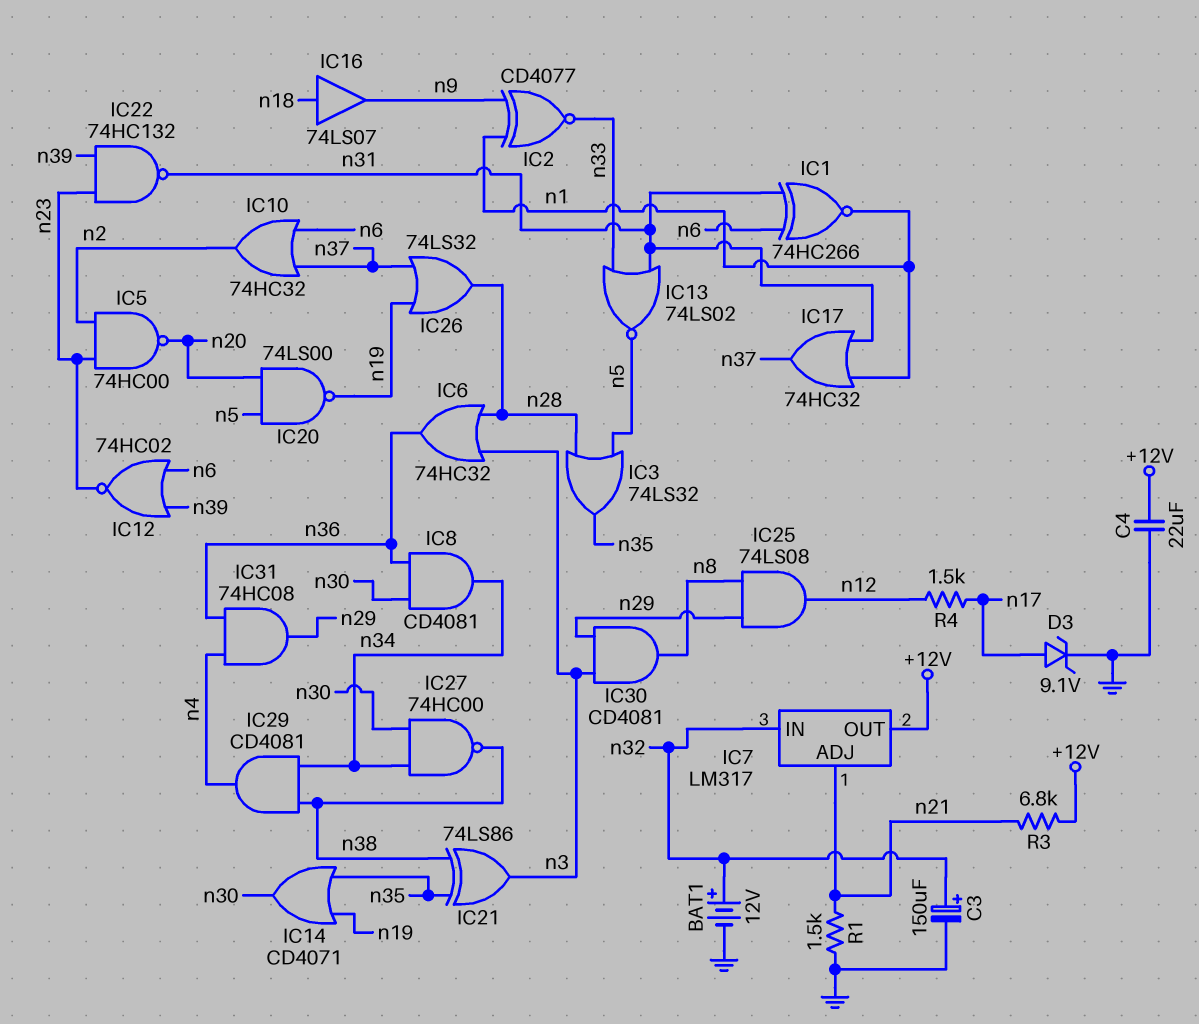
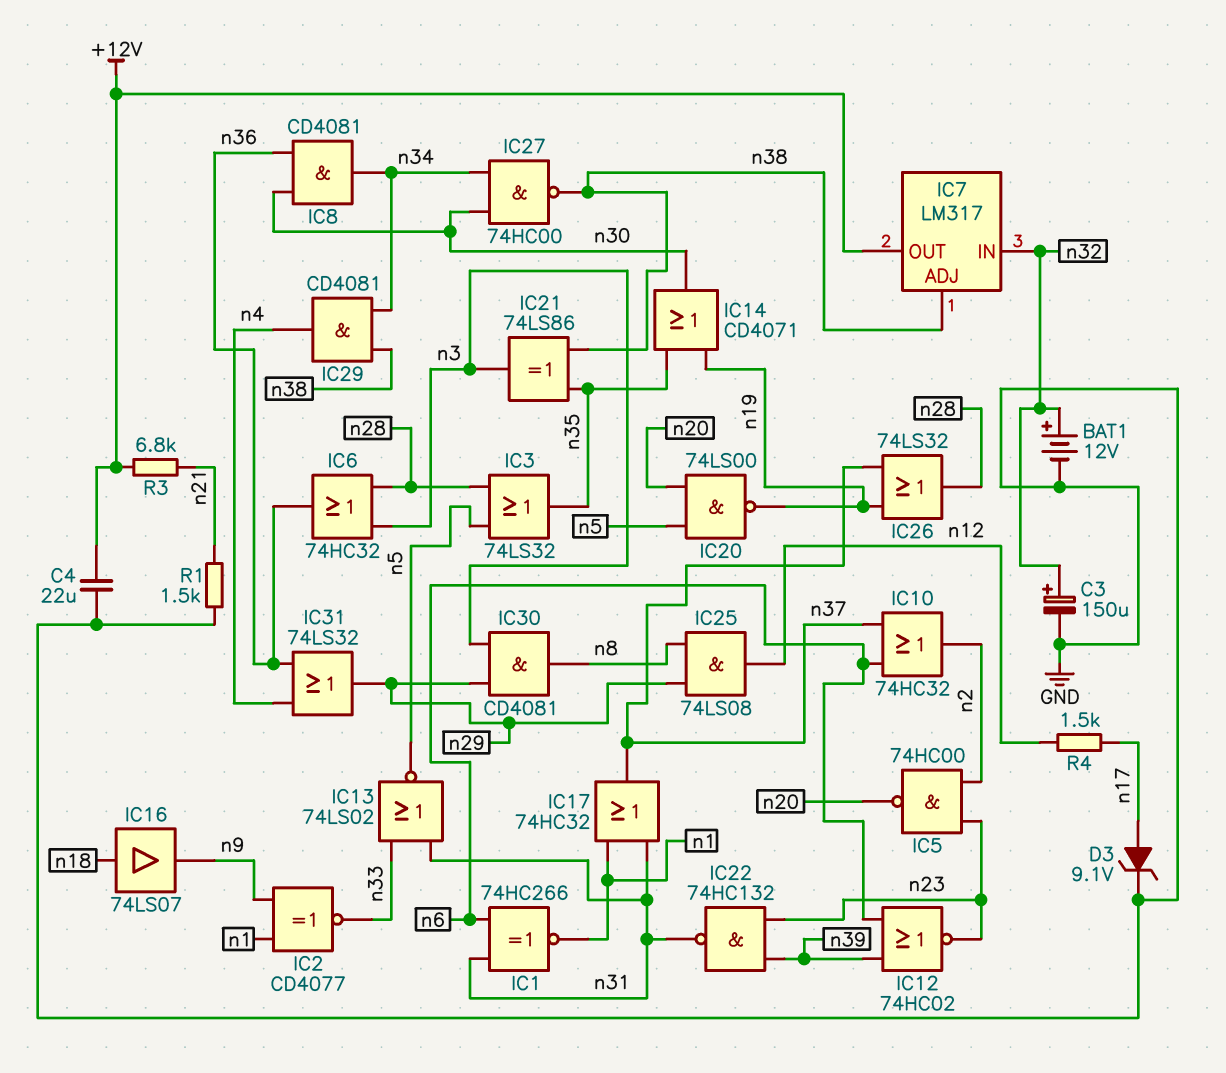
IC7 pin ADJ: n21 -> n38
IC31: AND 74HC08 (in n4, in n36, out n29) -> OR 74LS32 (in n4, in n36, out n29)

